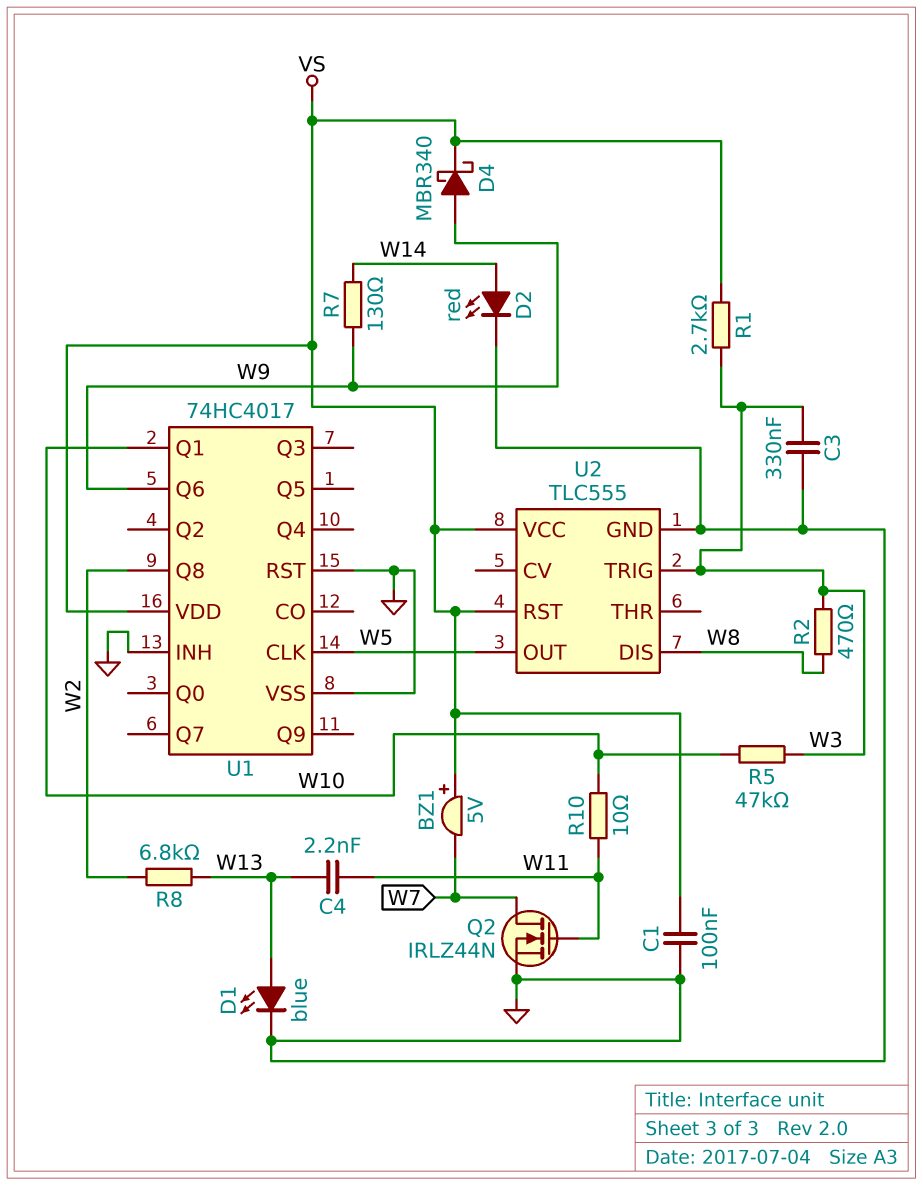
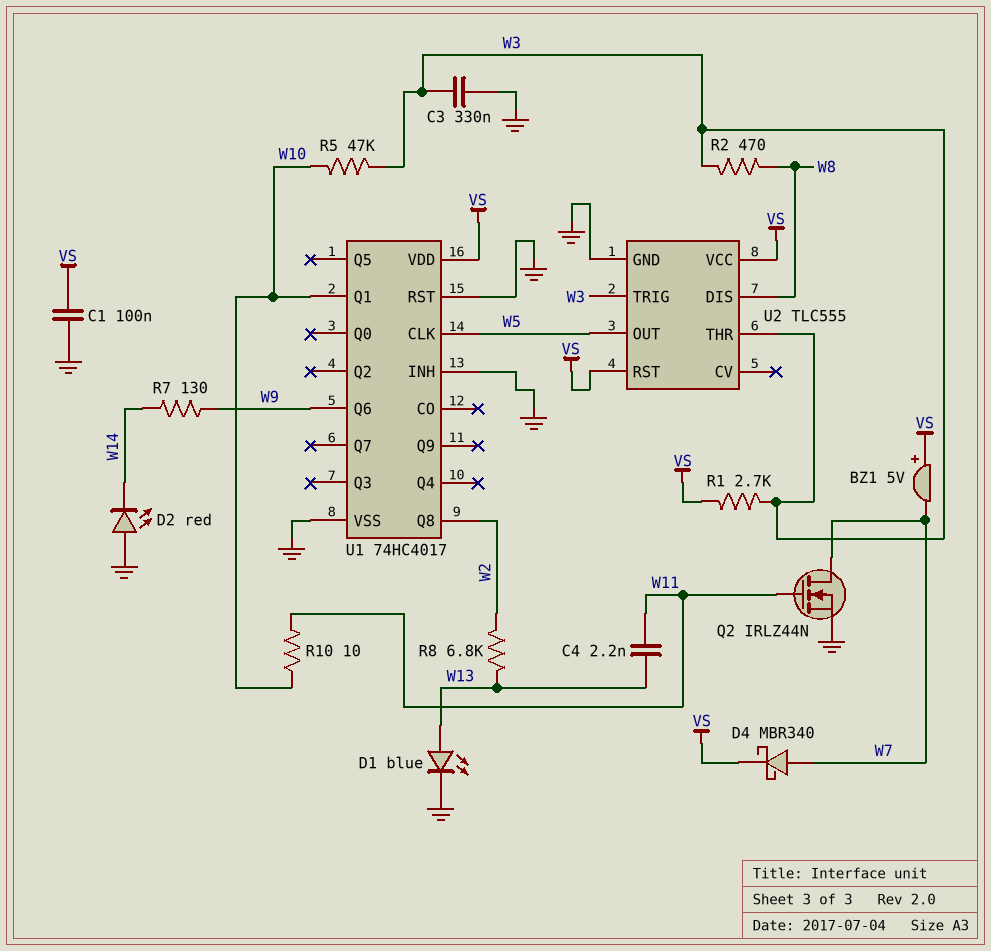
D2: LED red (A W14, K GND) -> LED red (A GND, K W14)
D4: schottky MBR340 (A W9, K VS) -> schottky MBR340 (A W7, K VS)
U2 pin THR: none -> W3

